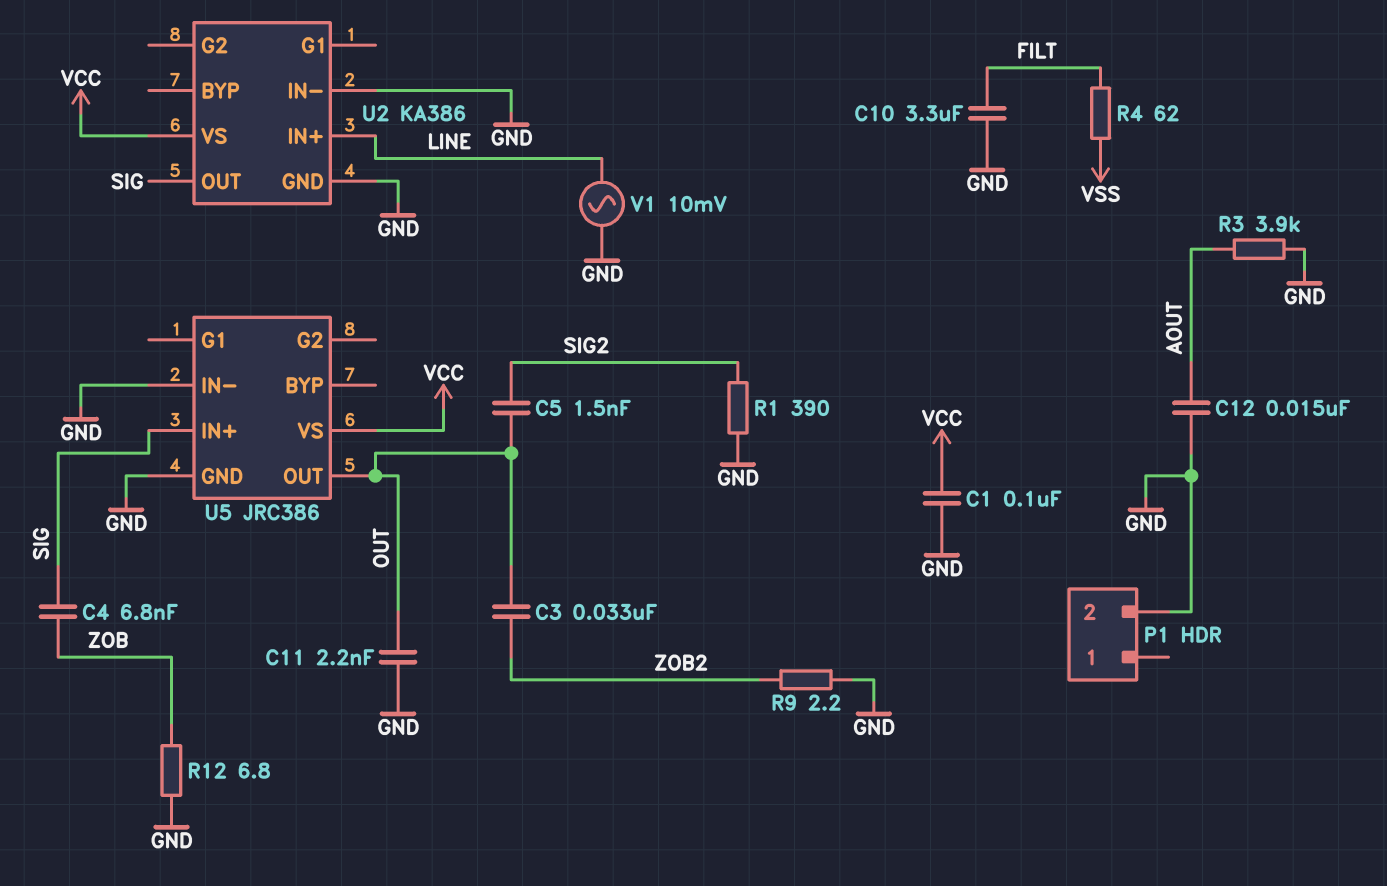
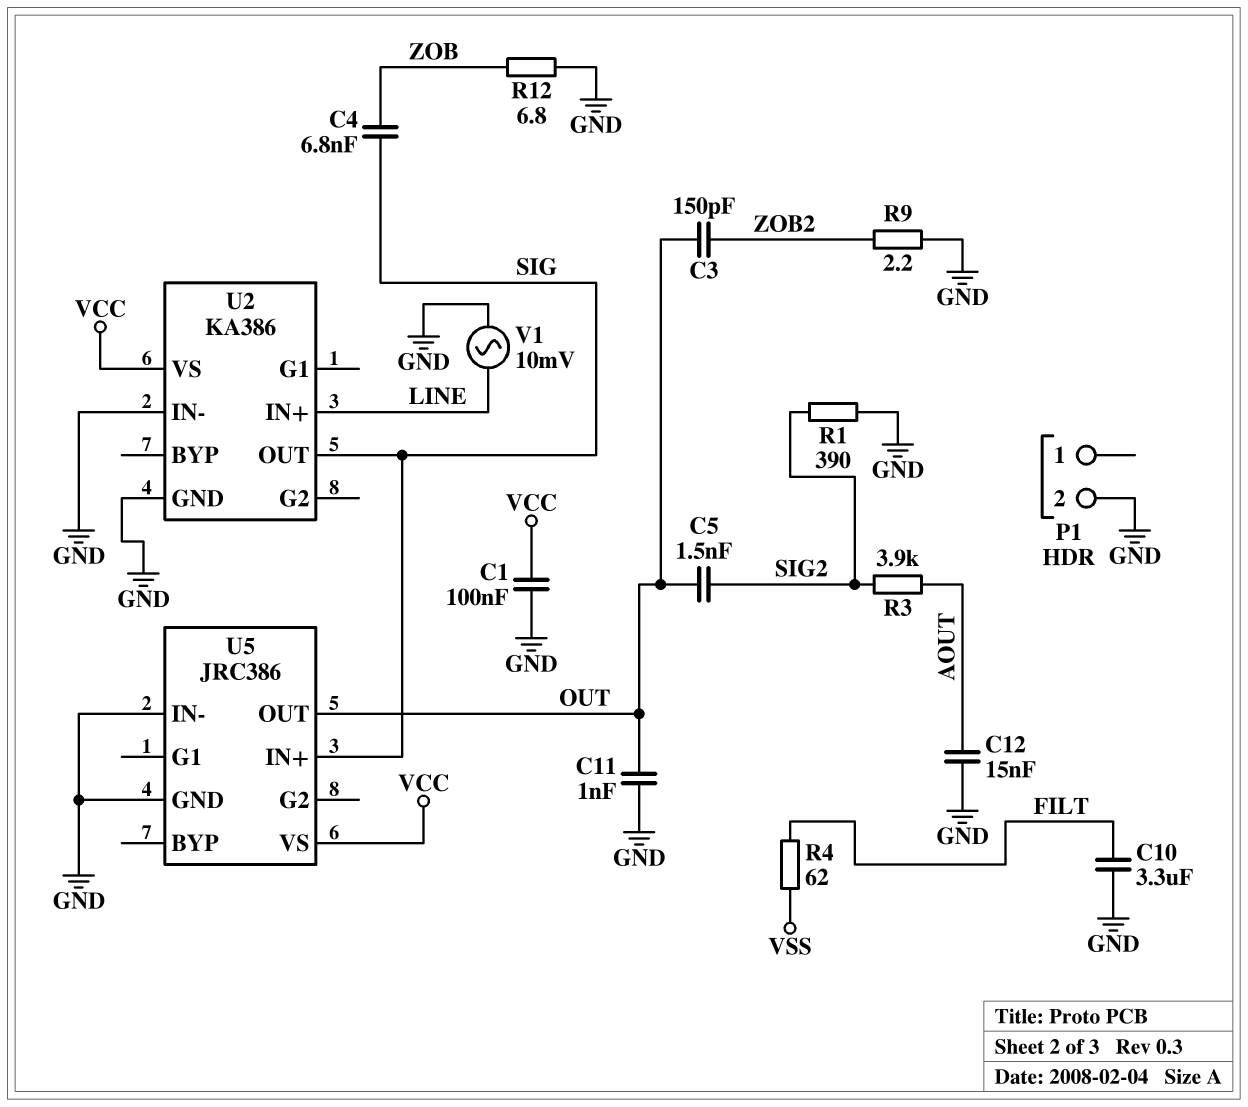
C3: 33nF (OUT, ZOB2) -> 150pF (OUT, ZOB2)
C11: 2.2nF (GND, OUT) -> 1nF (GND, OUT)
R3: 3.9k (AOUT, GND) -> 3.9k (AOUT, SIG2)

